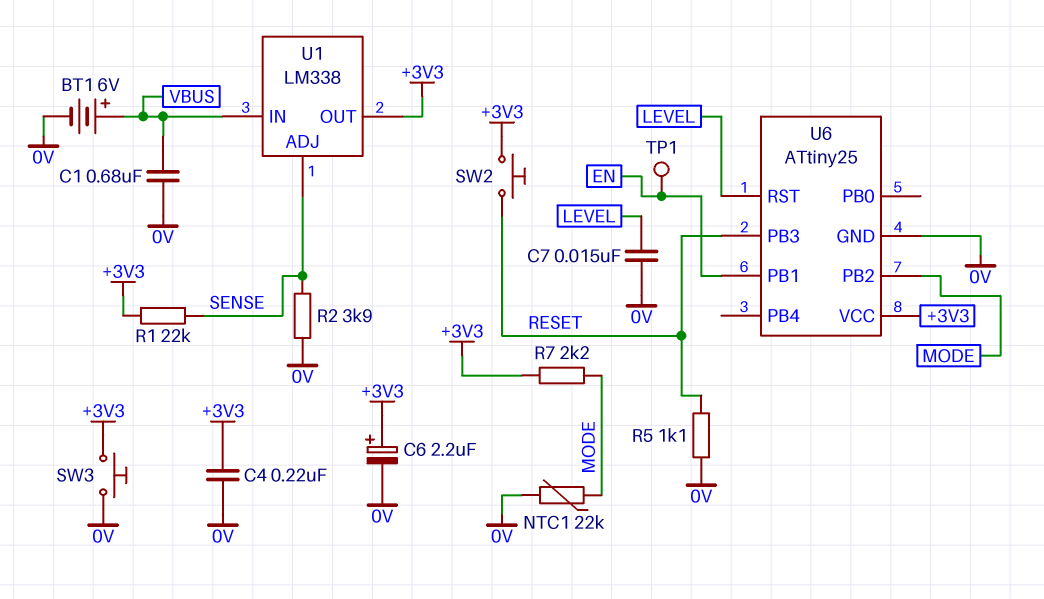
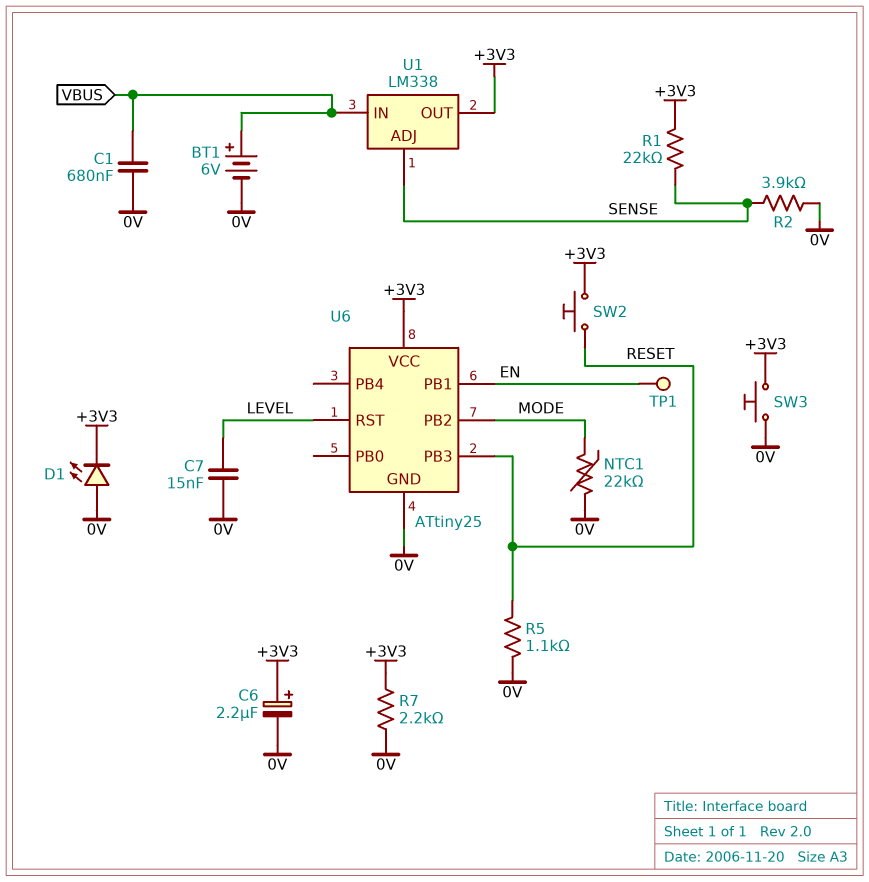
C4: 220nF (+3V3, 0V) -> none
D1: none -> LED (A 0V, K +3V3)
R7: 2.2k (+3V3, MODE) -> 2.2k (+3V3, 0V)

